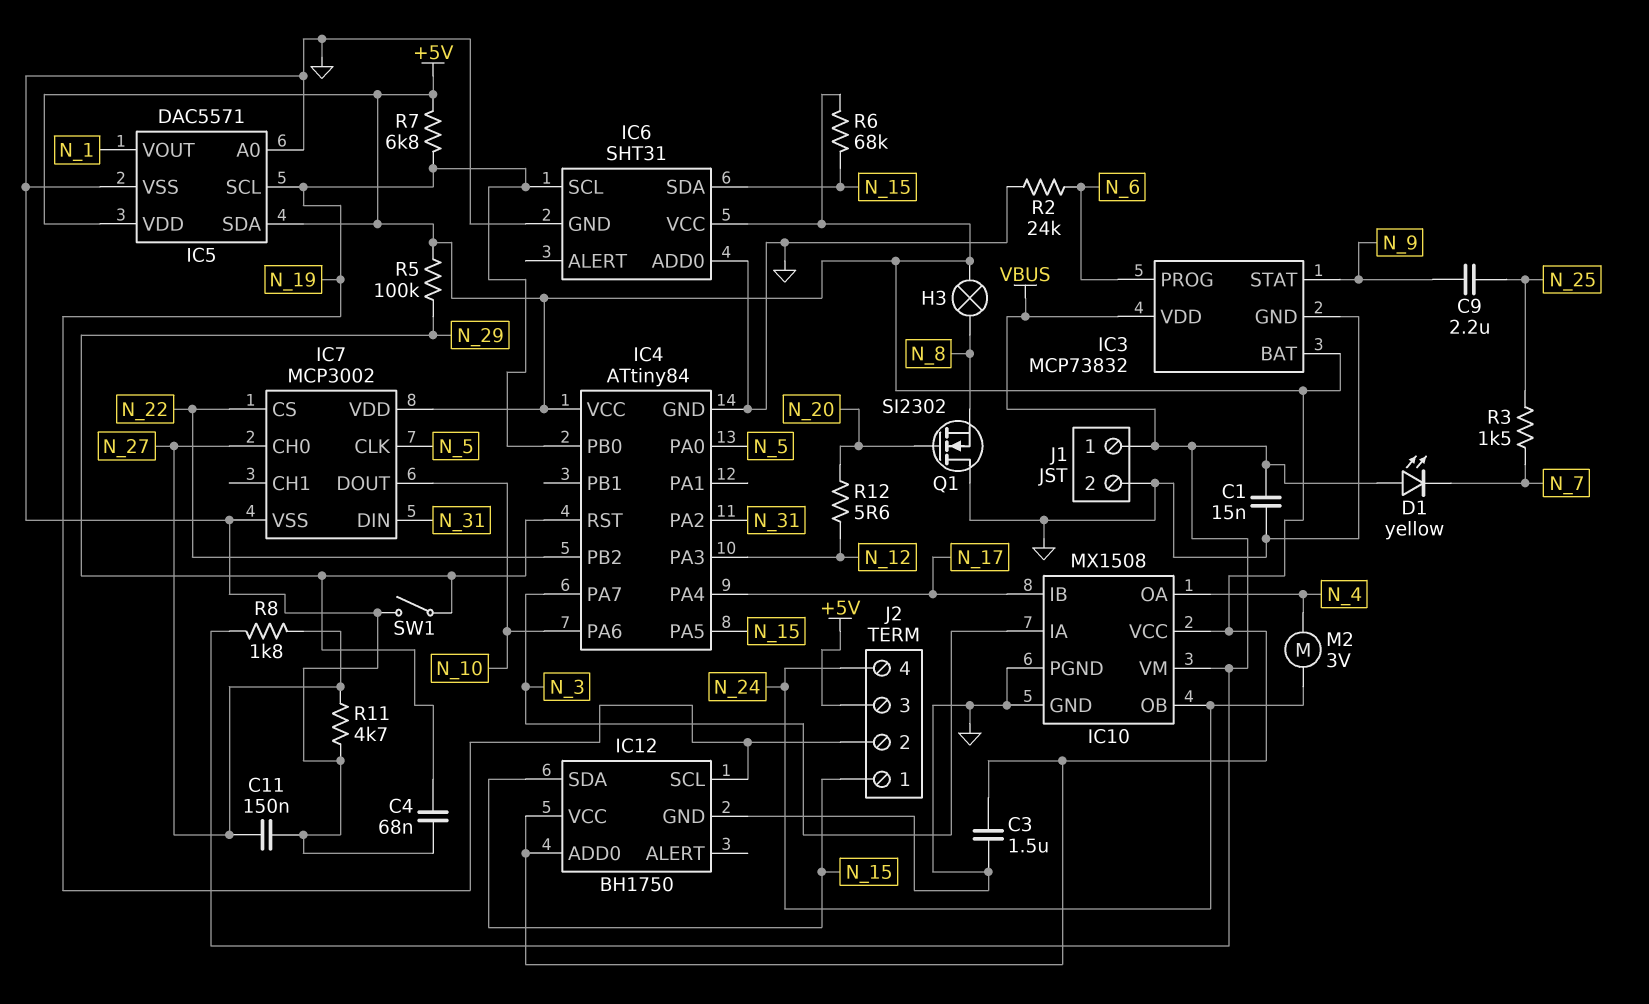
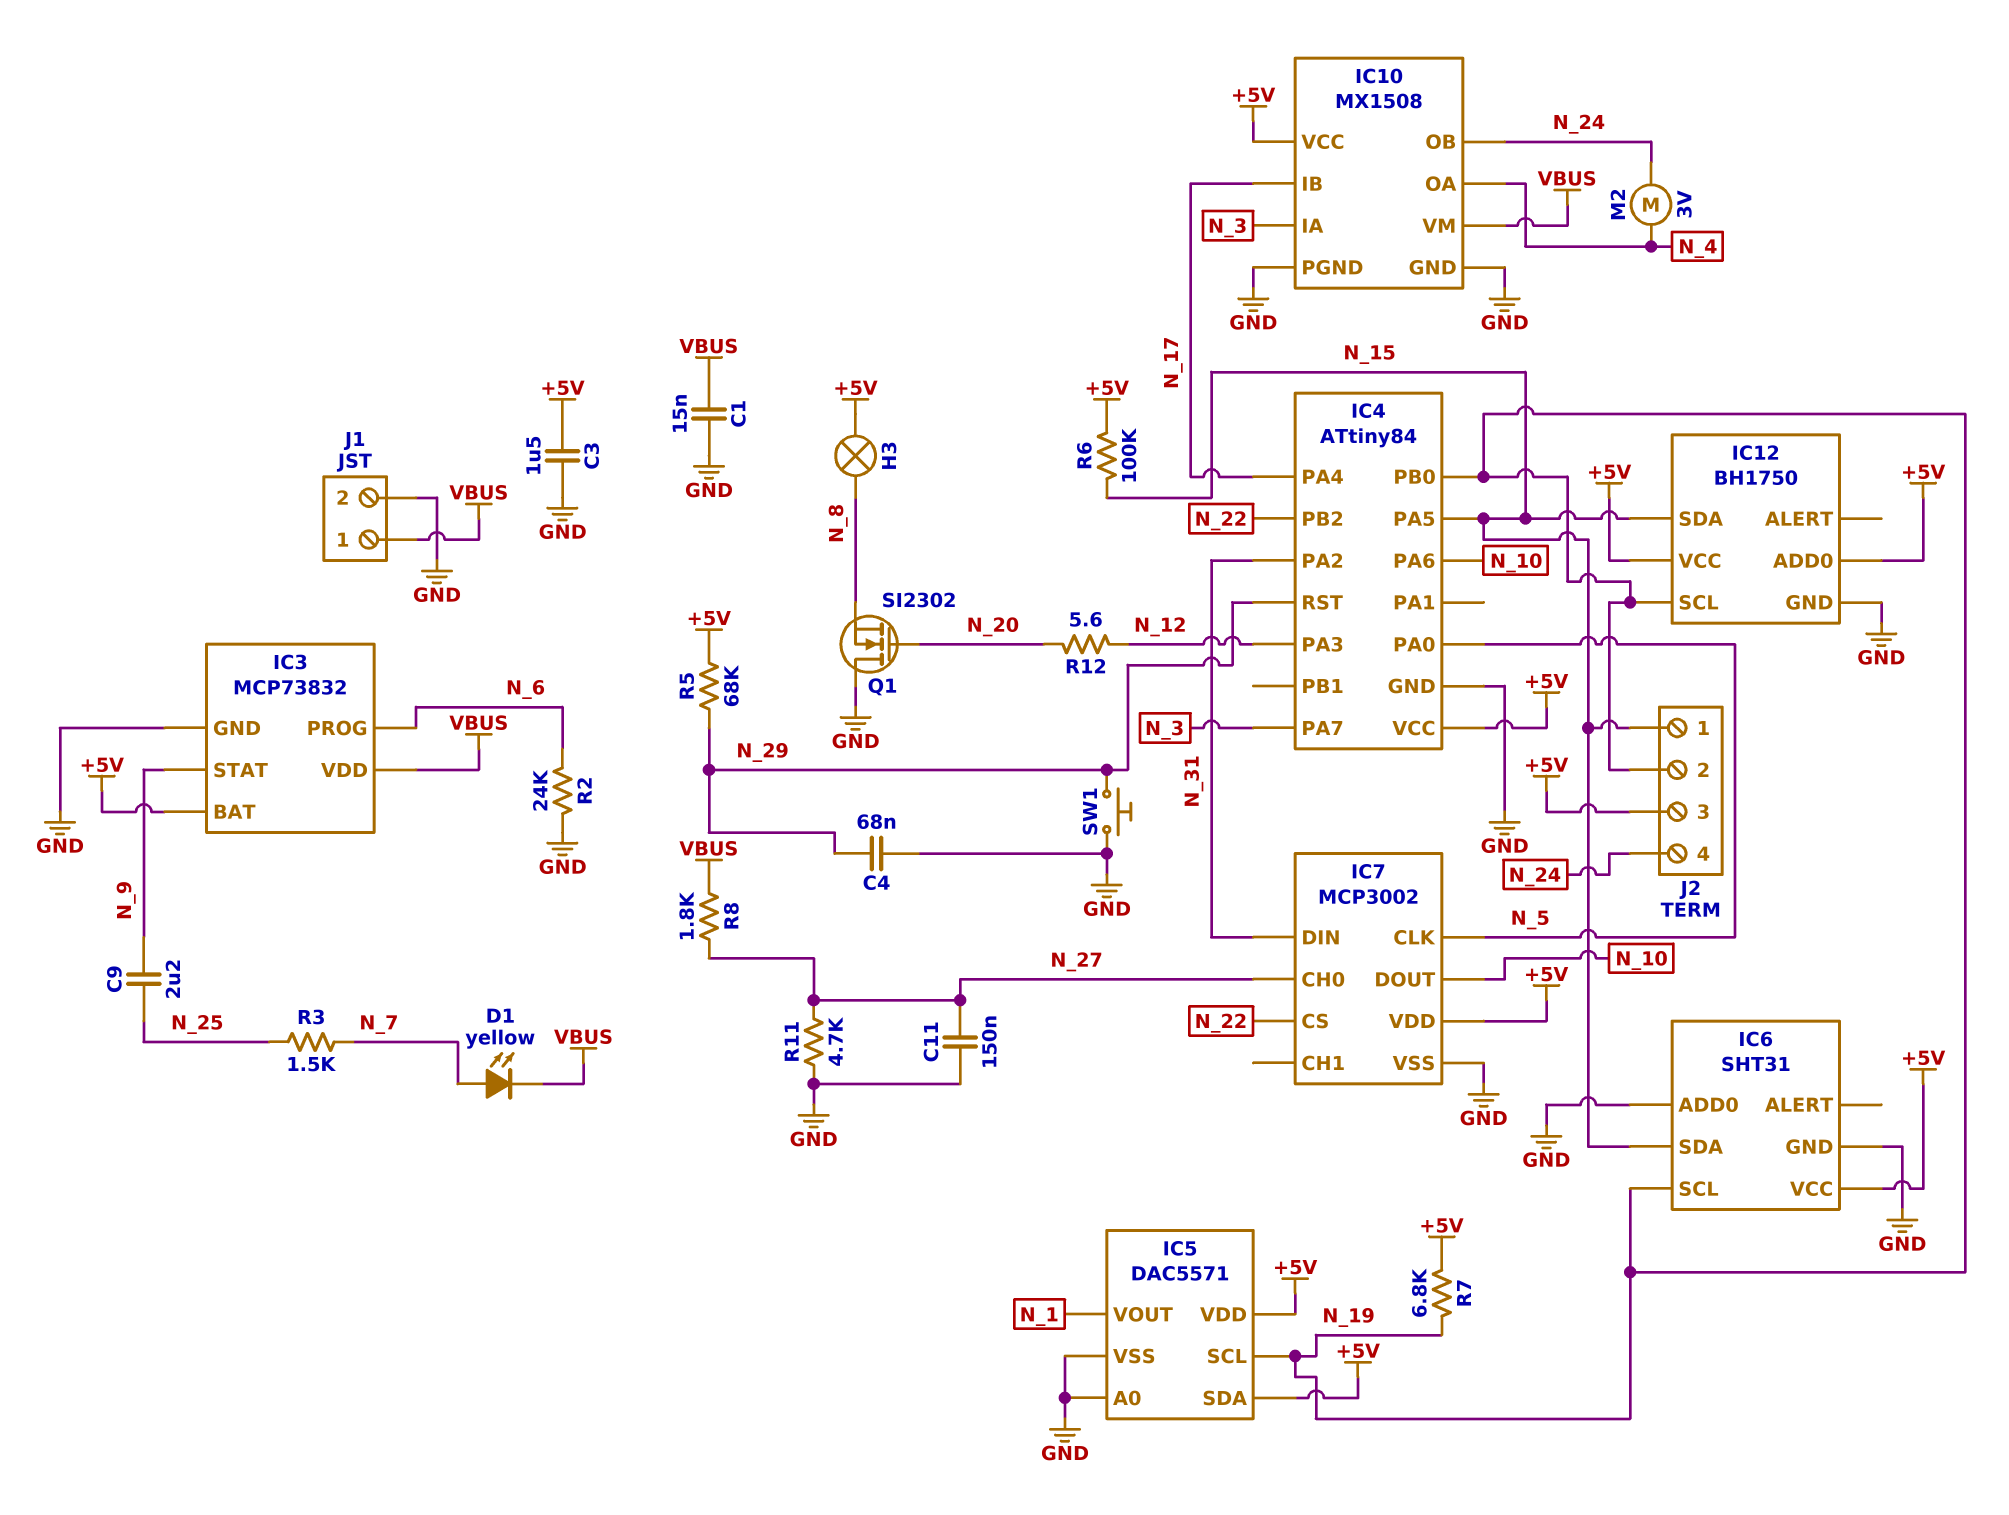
D1: LED yellow (A VBUS, K N_7) -> LED yellow (A N_7, K VBUS)
R5: 100k (+5V, N_29) -> 68k (+5V, N_29)
R6: 68k (+5V, N_15) -> 100k (+5V, N_15)
SW1: switch (GND, N_29) -> button (GND, N_29)

